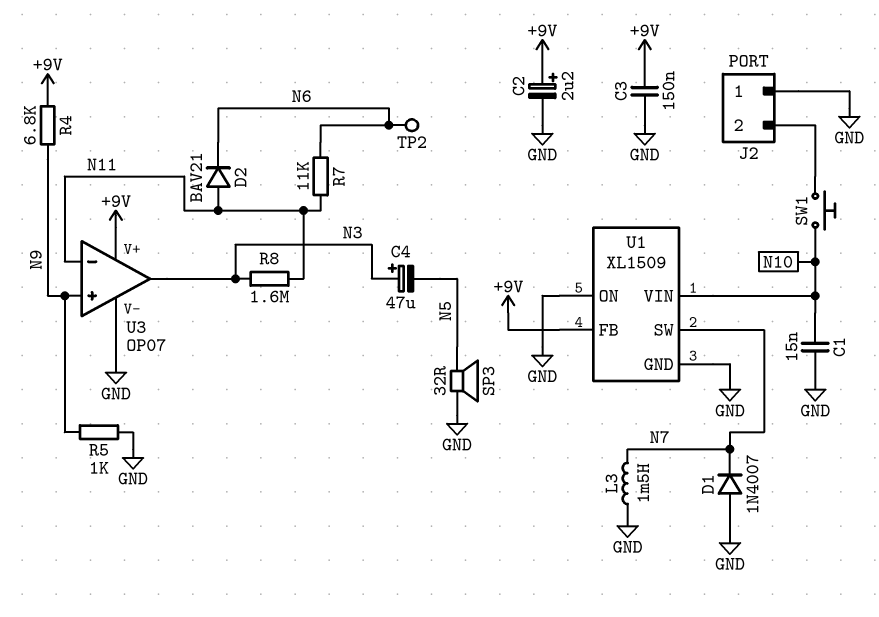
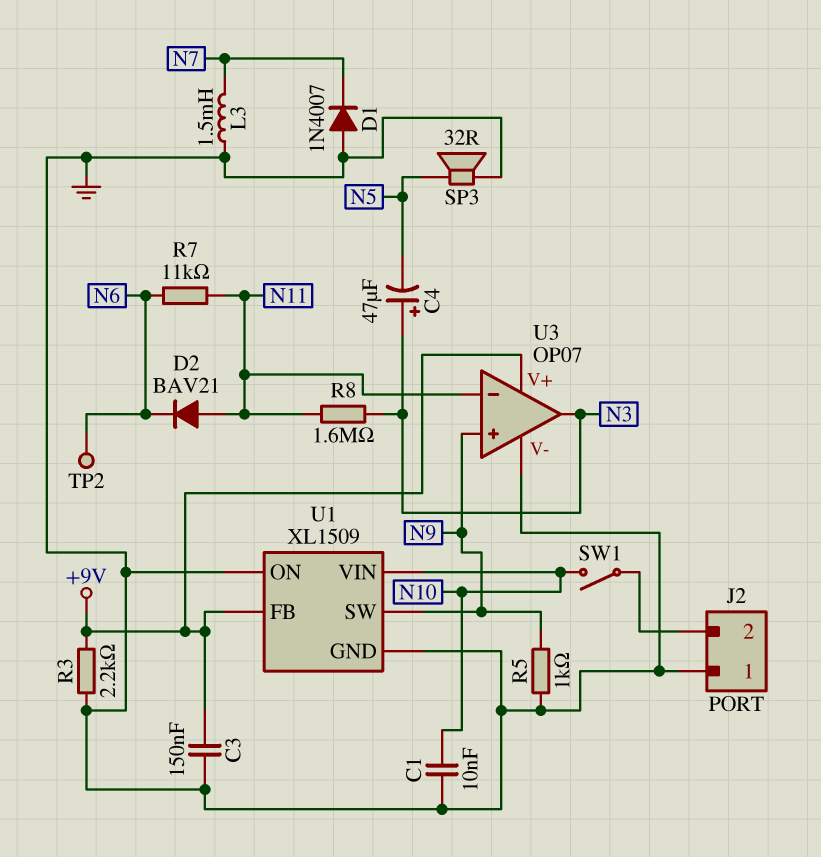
C1: 15nF (GND, N10) -> 10nF (GND, N10)
C2: 2.2uF (plus +9V, minus GND) -> none
R3: none -> 2.2k (+9V, GND)
R4: 6.8k (+9V, N9) -> none
SW1: button (J2/2, N10) -> switch (J2/2, N10)
U1 pin SW: N7 -> N9

